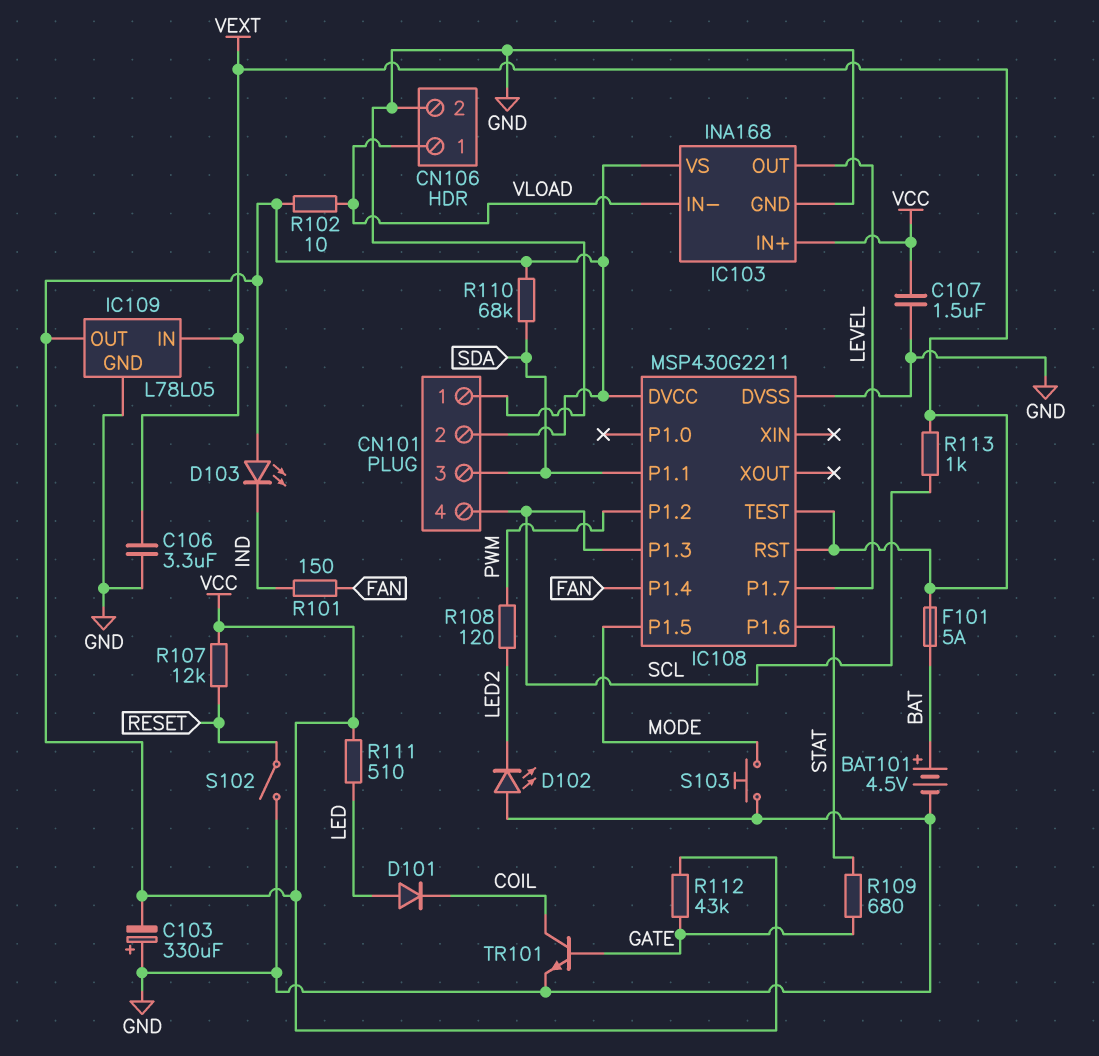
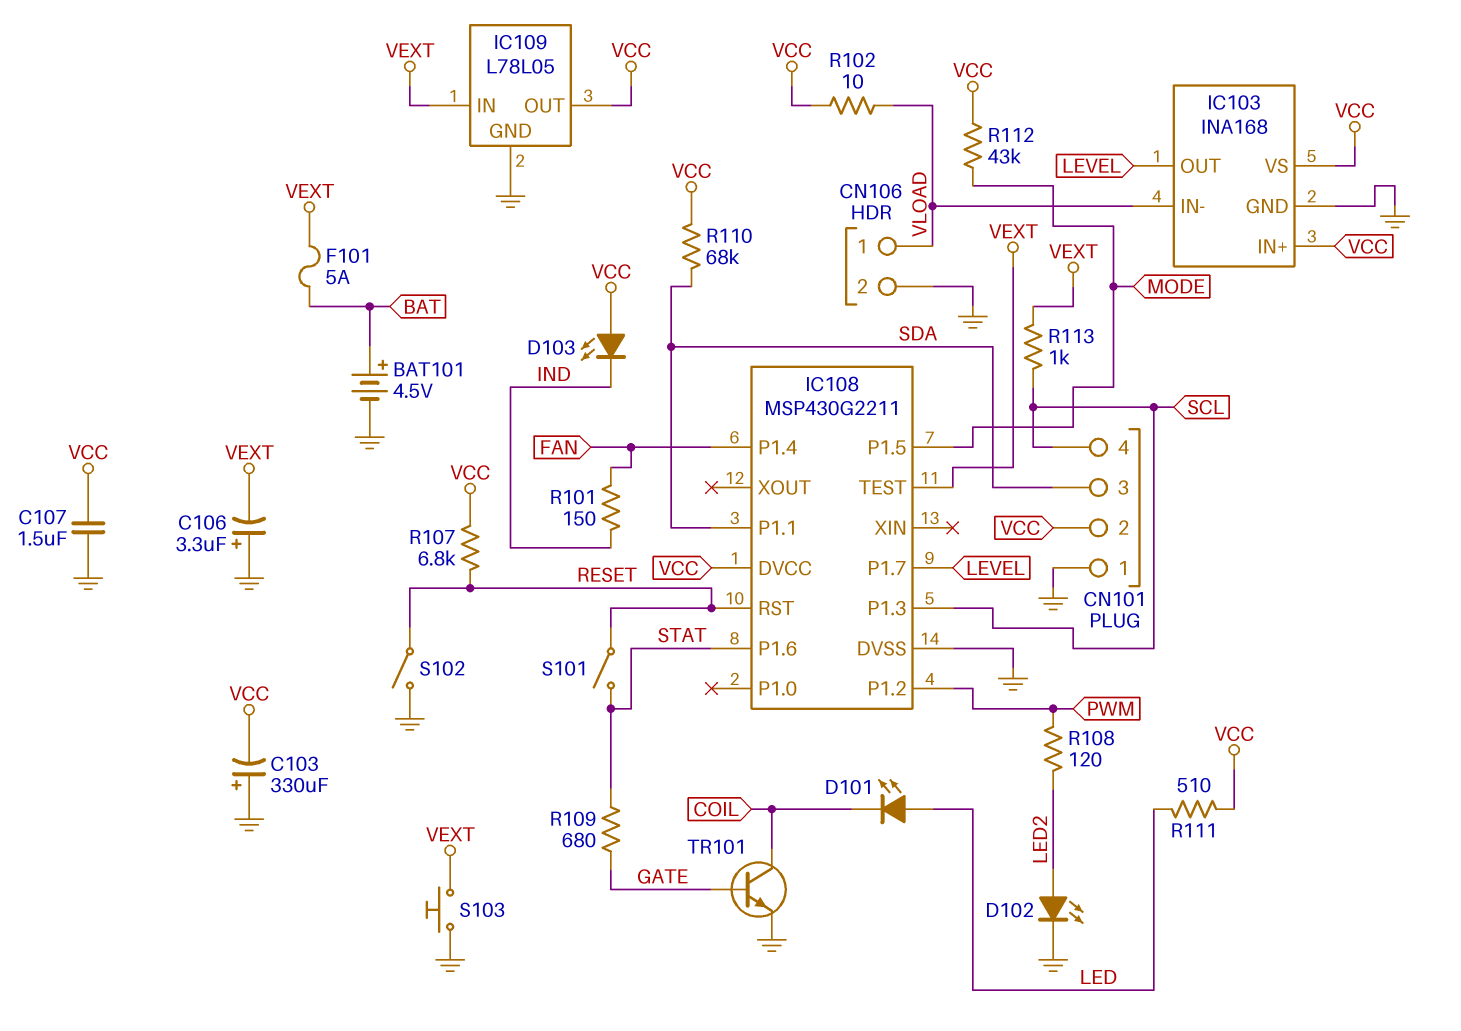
C106: 3.3uF (GND, VEXT) -> 3.3uF (plus GND, minus VEXT)
D101: diode (A LED, K COIL) -> LED (A LED, K COIL)
D102: LED (A GND, K LED2) -> LED (A LED2, K GND)
IC108 pin RST: VEXT -> RESET
R107: 12k (RESET, VCC) -> 6.8k (RESET, VCC)
R112: 43k (GATE, VCC) -> 43k (MODE, VCC)
S101: none -> switch (RESET, STAT)
S103: button (GND, MODE) -> button (GND, VEXT)

